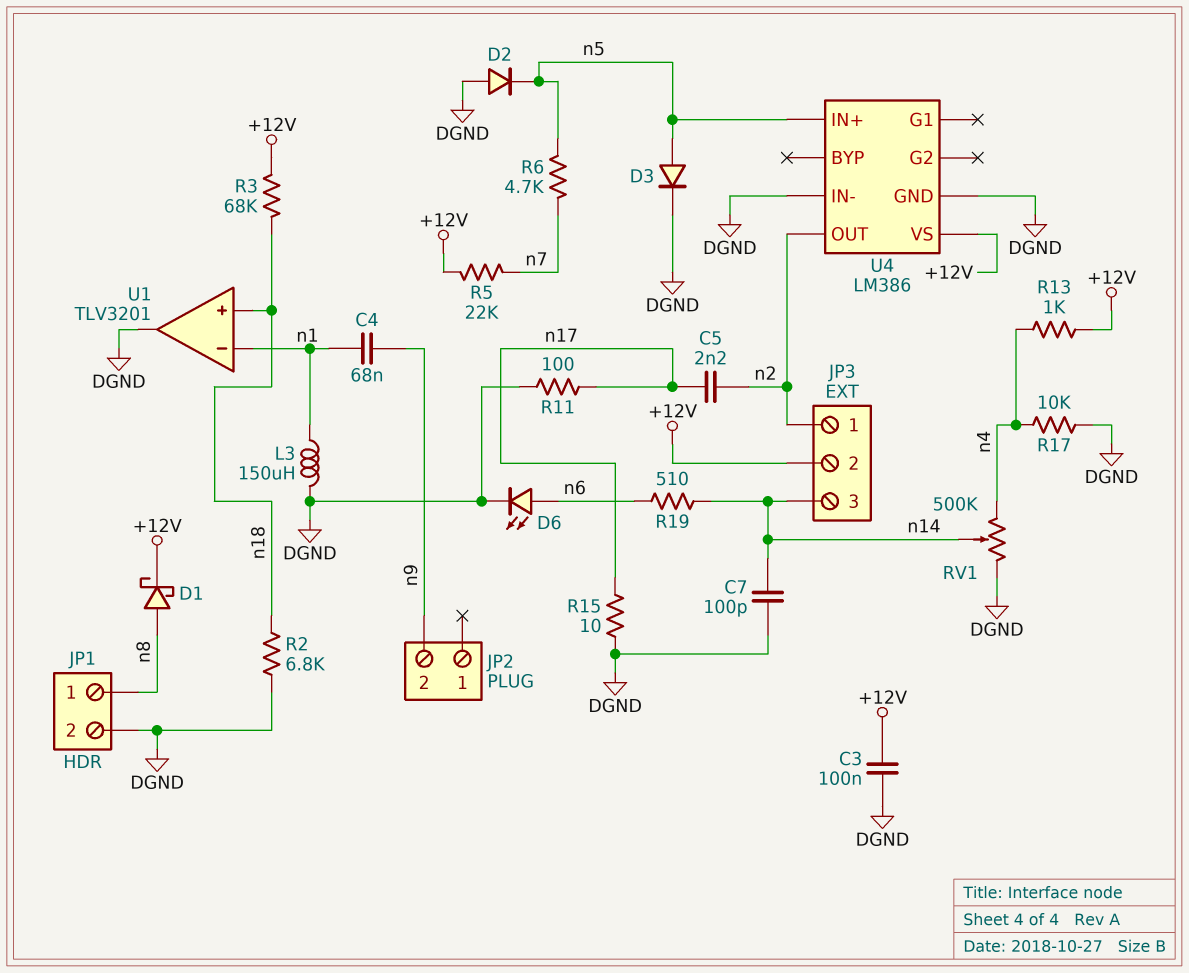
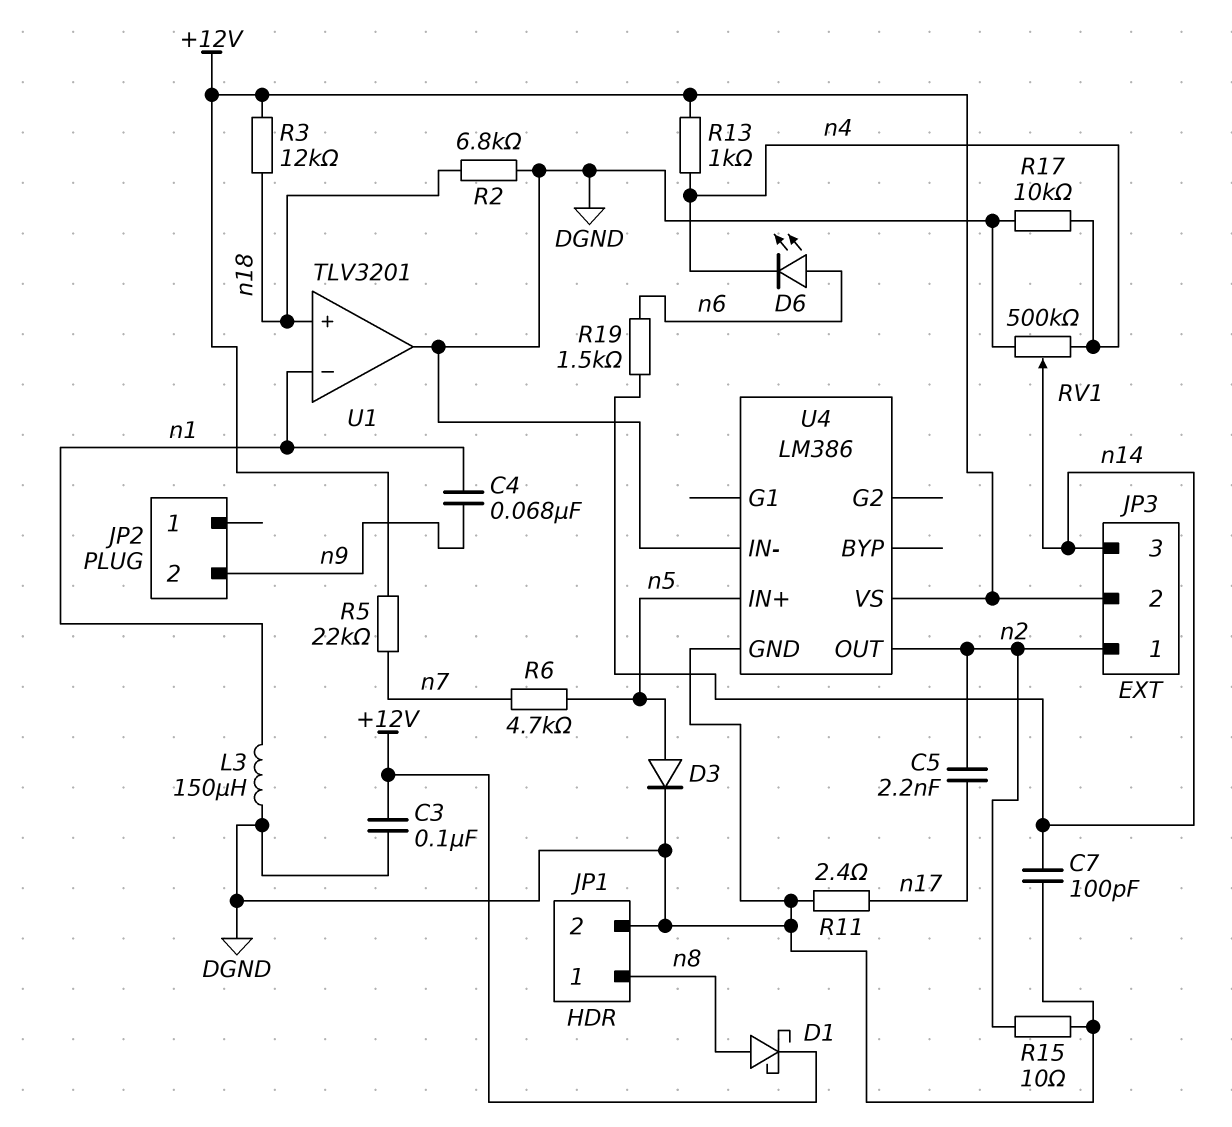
D2: diode (A DGND, K n5) -> none
D6: LED (A n6, K DGND) -> LED (A n6, K n4)
R3: 68k (+12V, n18) -> 12k (+12V, n18)
R11: 100 (DGND, n17) -> 2.4 (DGND, n17)
R15: 10 (DGND, n17) -> 10 (DGND, n2)
R19: 510 (n6, n14) -> 1.5k (n6, n14)

